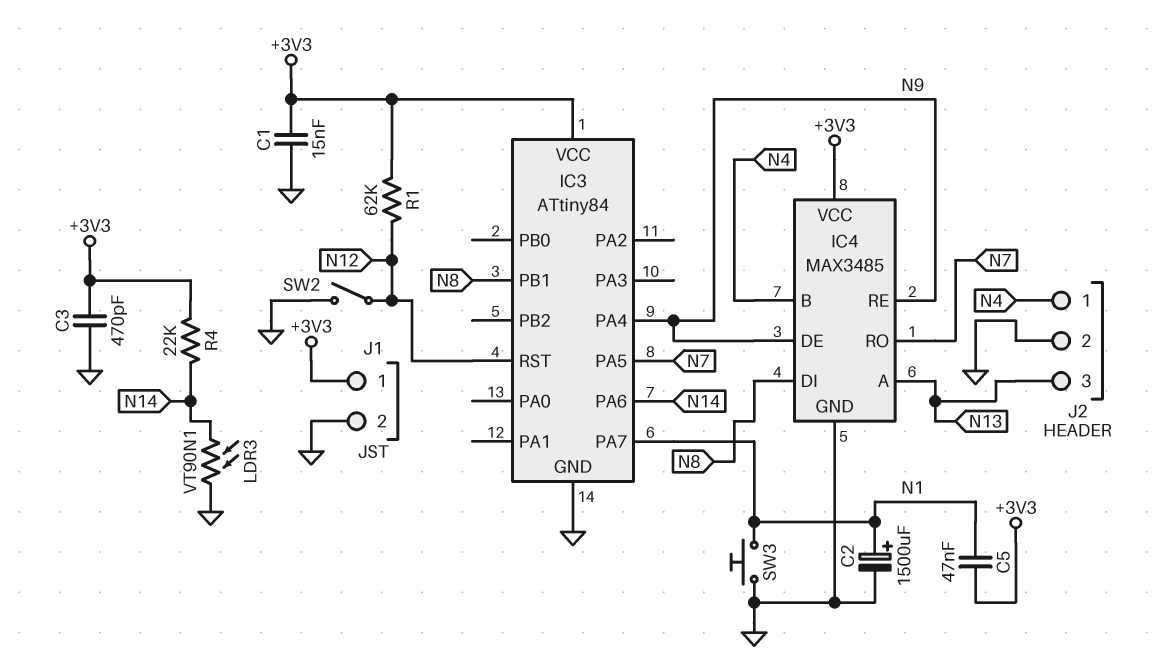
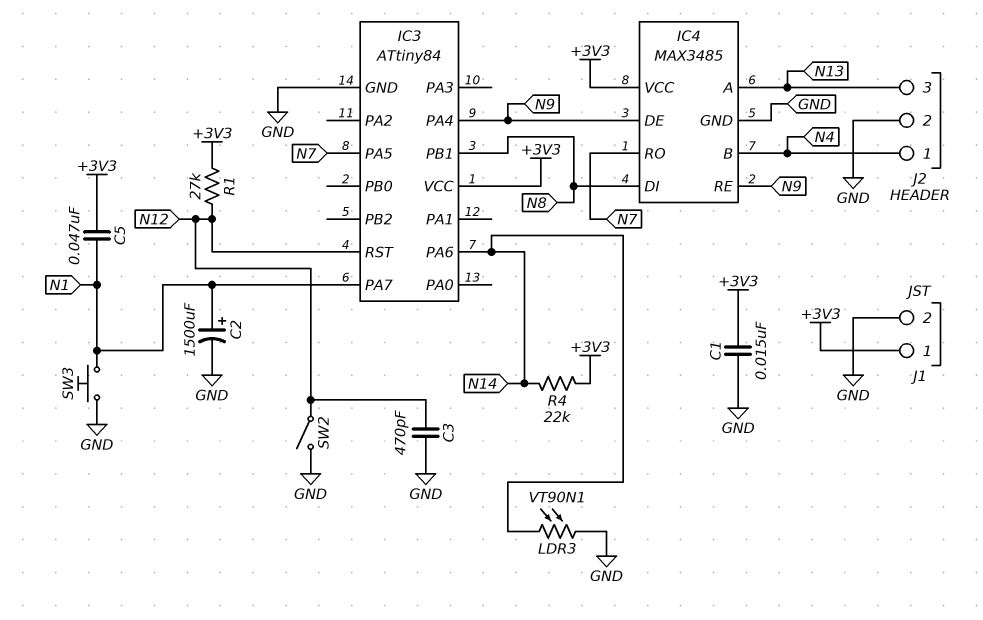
C3: 470pF (+3V3, GND) -> 470pF (GND, N12)
R1: 62k (+3V3, N12) -> 27k (+3V3, N12)

